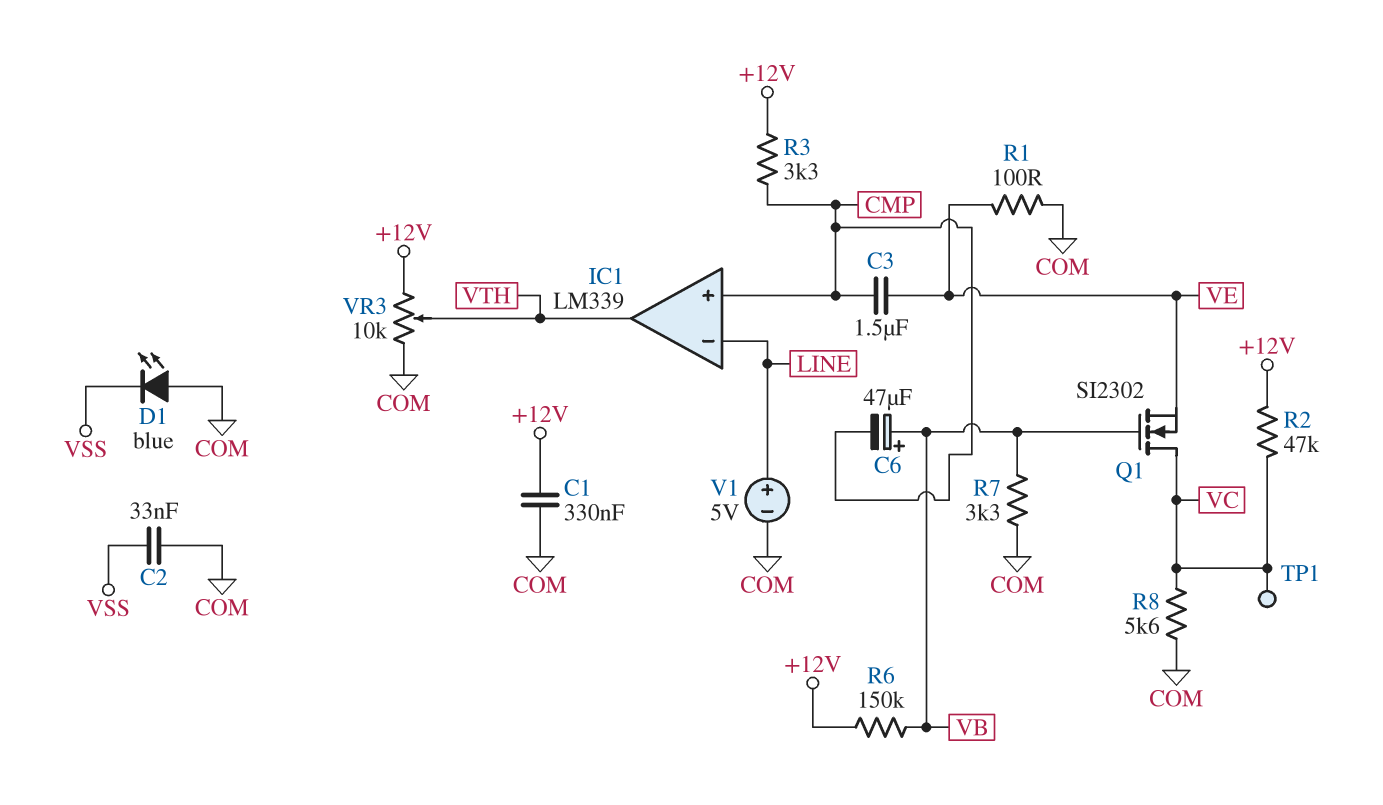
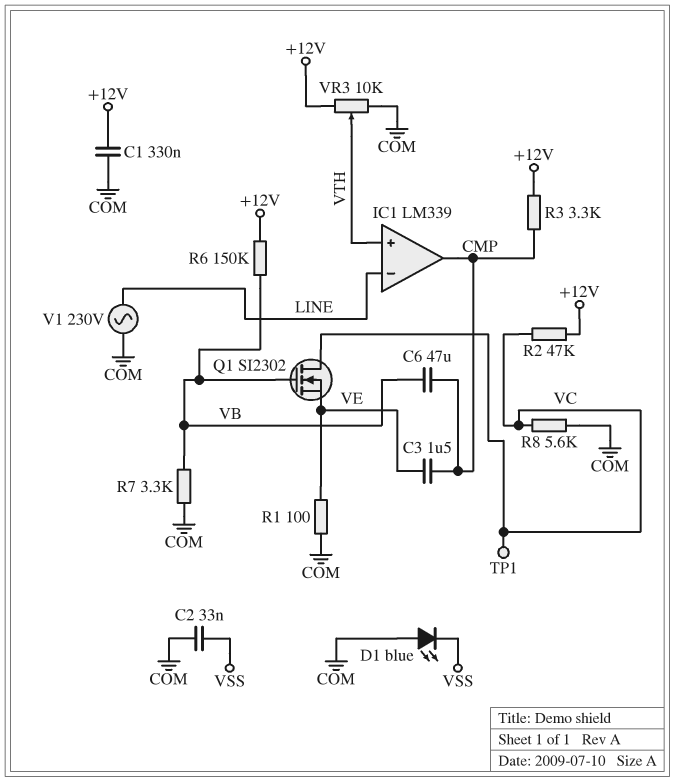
C6: 47uF (plus VB, minus CMP) -> 47uF (CMP, VB)
IC1 pin in+: CMP -> VTH
IC1 pin out: VTH -> CMP
V1: 5V (plus LINE, minus COM) -> AC 230V (COM, LINE)

